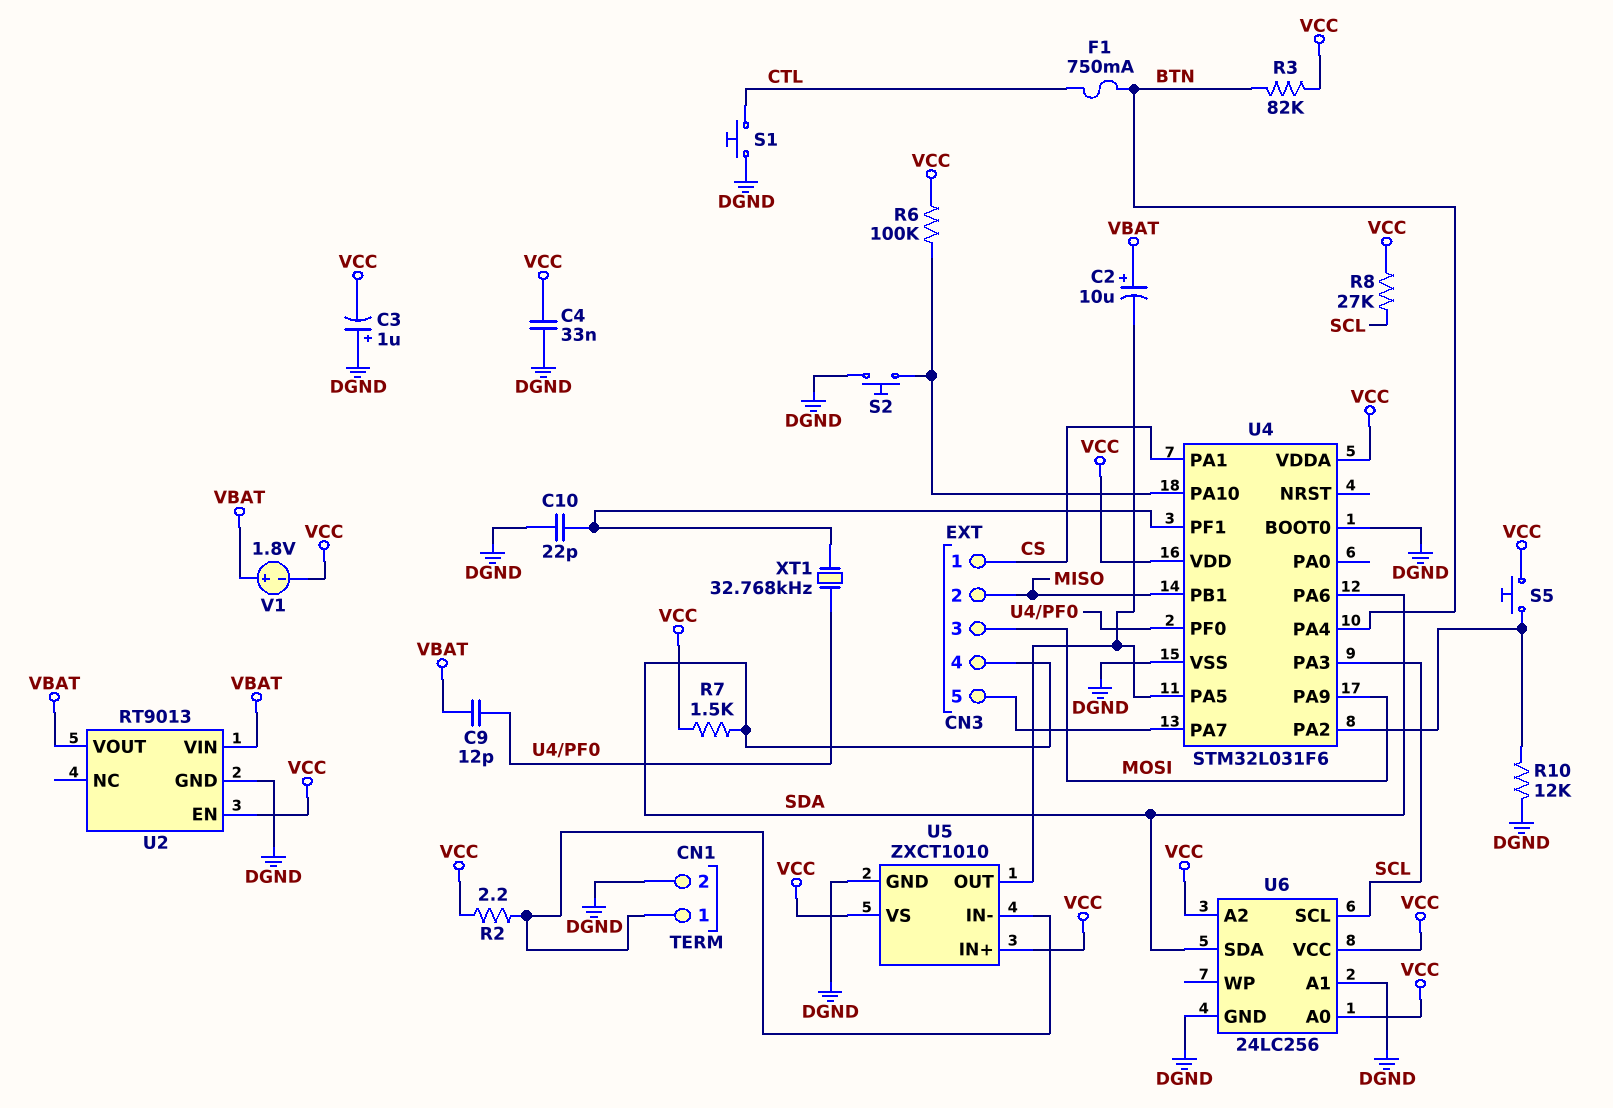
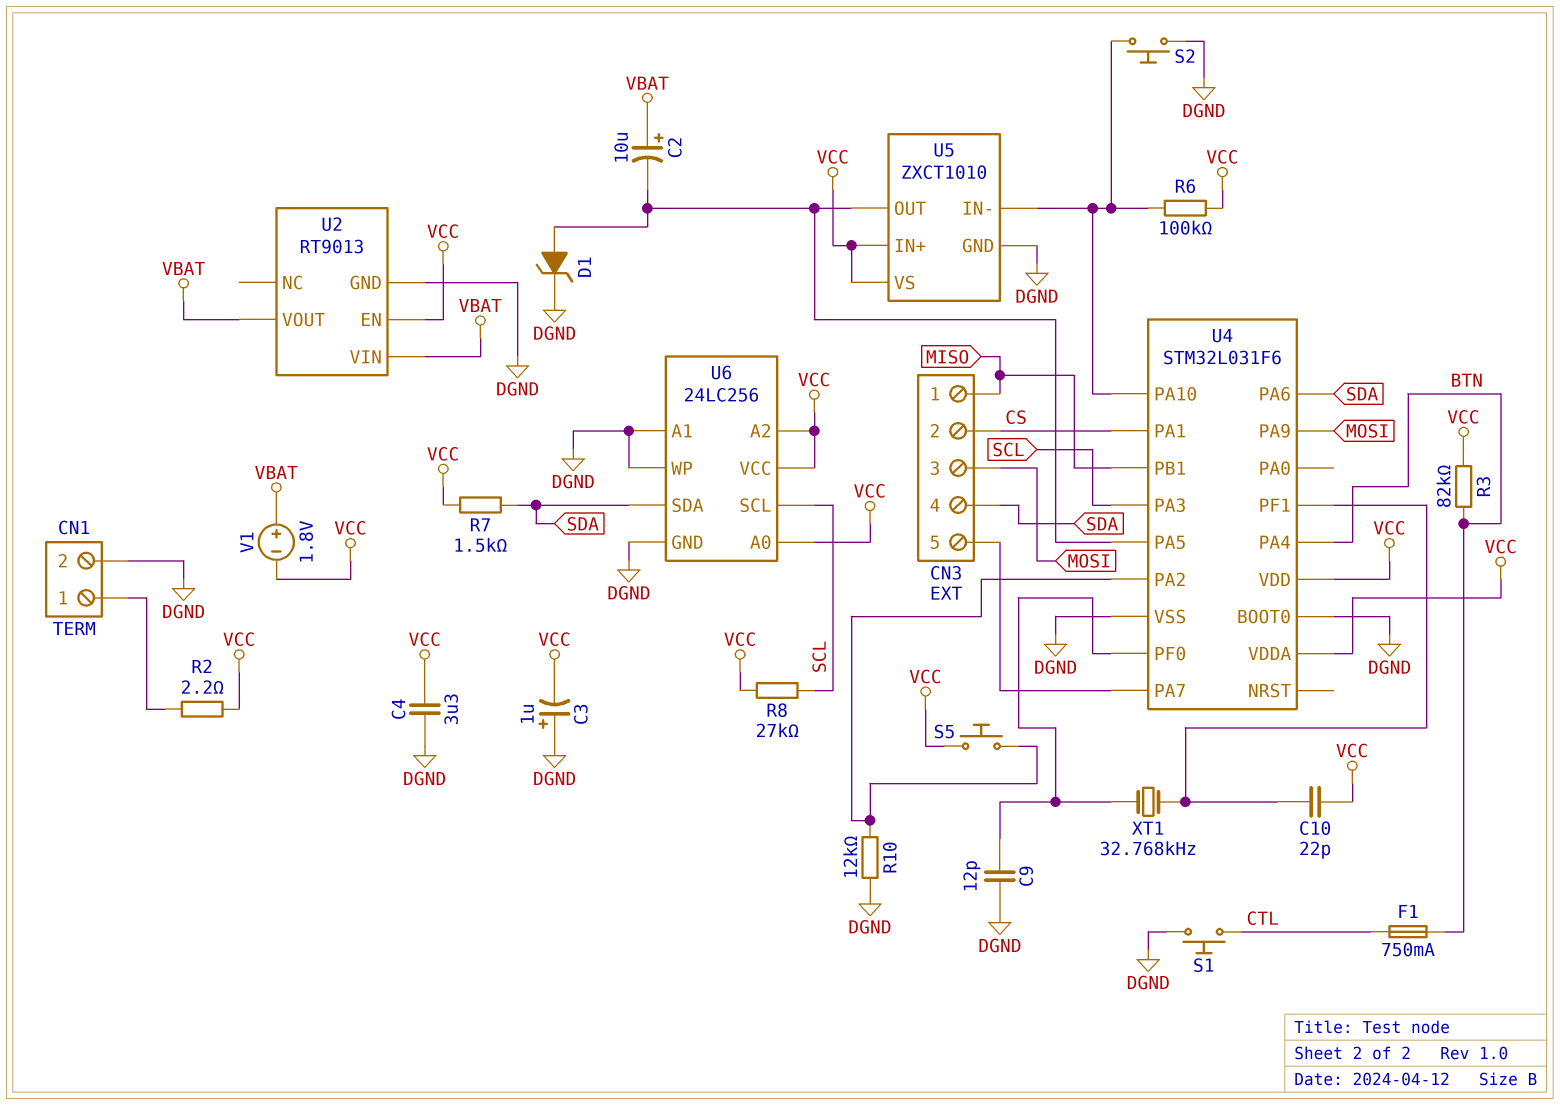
C4: 33nF (DGND, VCC) -> 3.3uF (DGND, VCC)
C9: 12pF (U4/PF0, VBAT) -> 12pF (DGND, U4/PF0)
C10: 22pF (DGND, U4/PF1) -> 22pF (U4/PF1, VCC)
CN3 pin 1: CS -> MISO
CN3 pin 2: MISO -> CS
D1: none -> zener (A U4/PA5, K DGND)
U5 pin IN-: CN1/1 -> U4/PA10
U6 pin WP: none -> DGND

